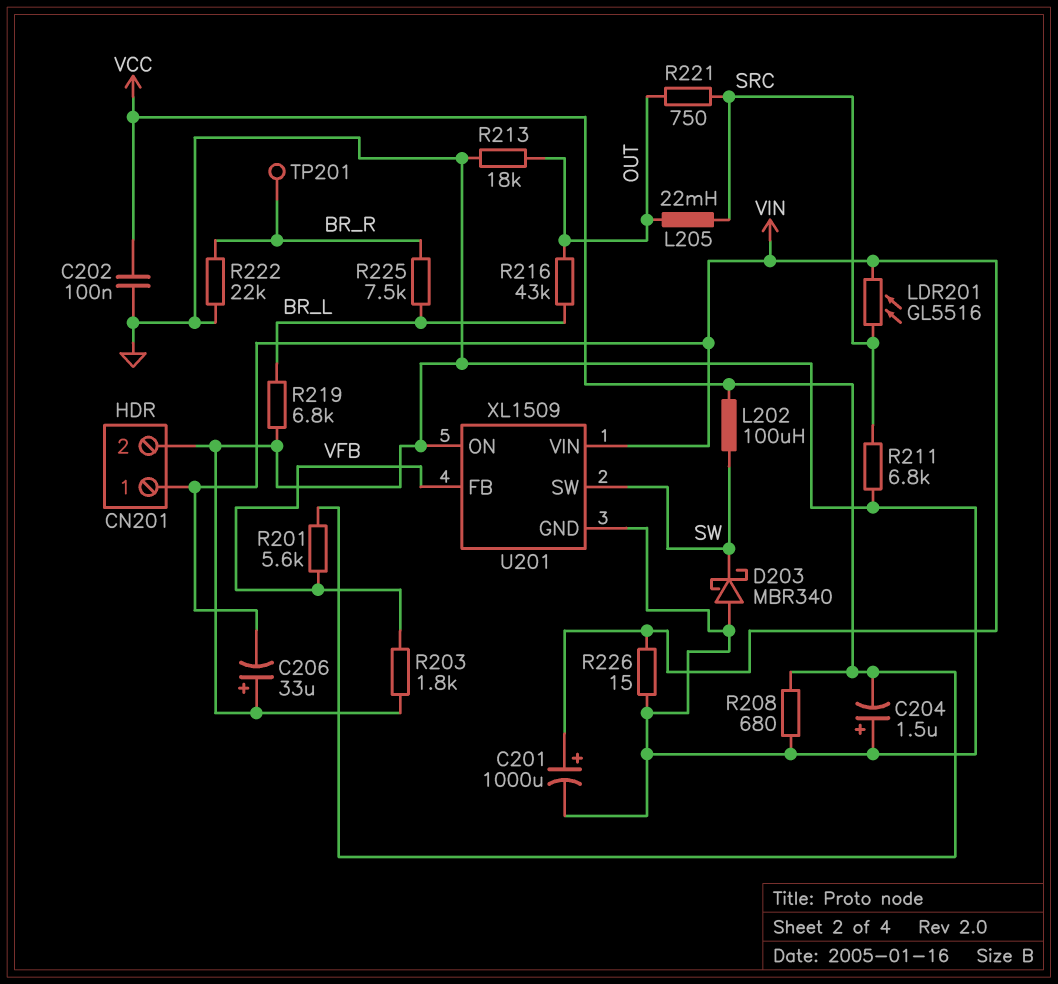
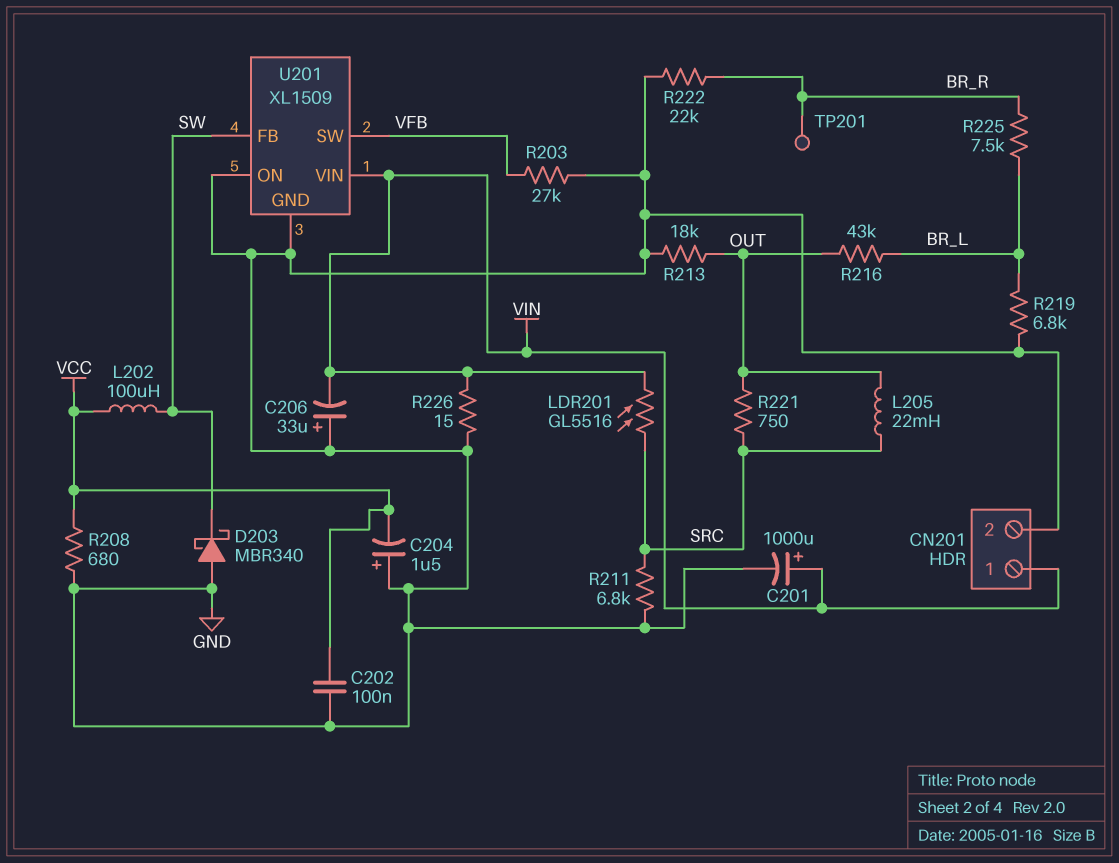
R201: 5.6k (VCC, VFB) -> none
R203: 1.8k (GND, VFB) -> 27k (GND, VFB)
U201 pin FB: VFB -> SW
U201 pin SW: SW -> VFB

